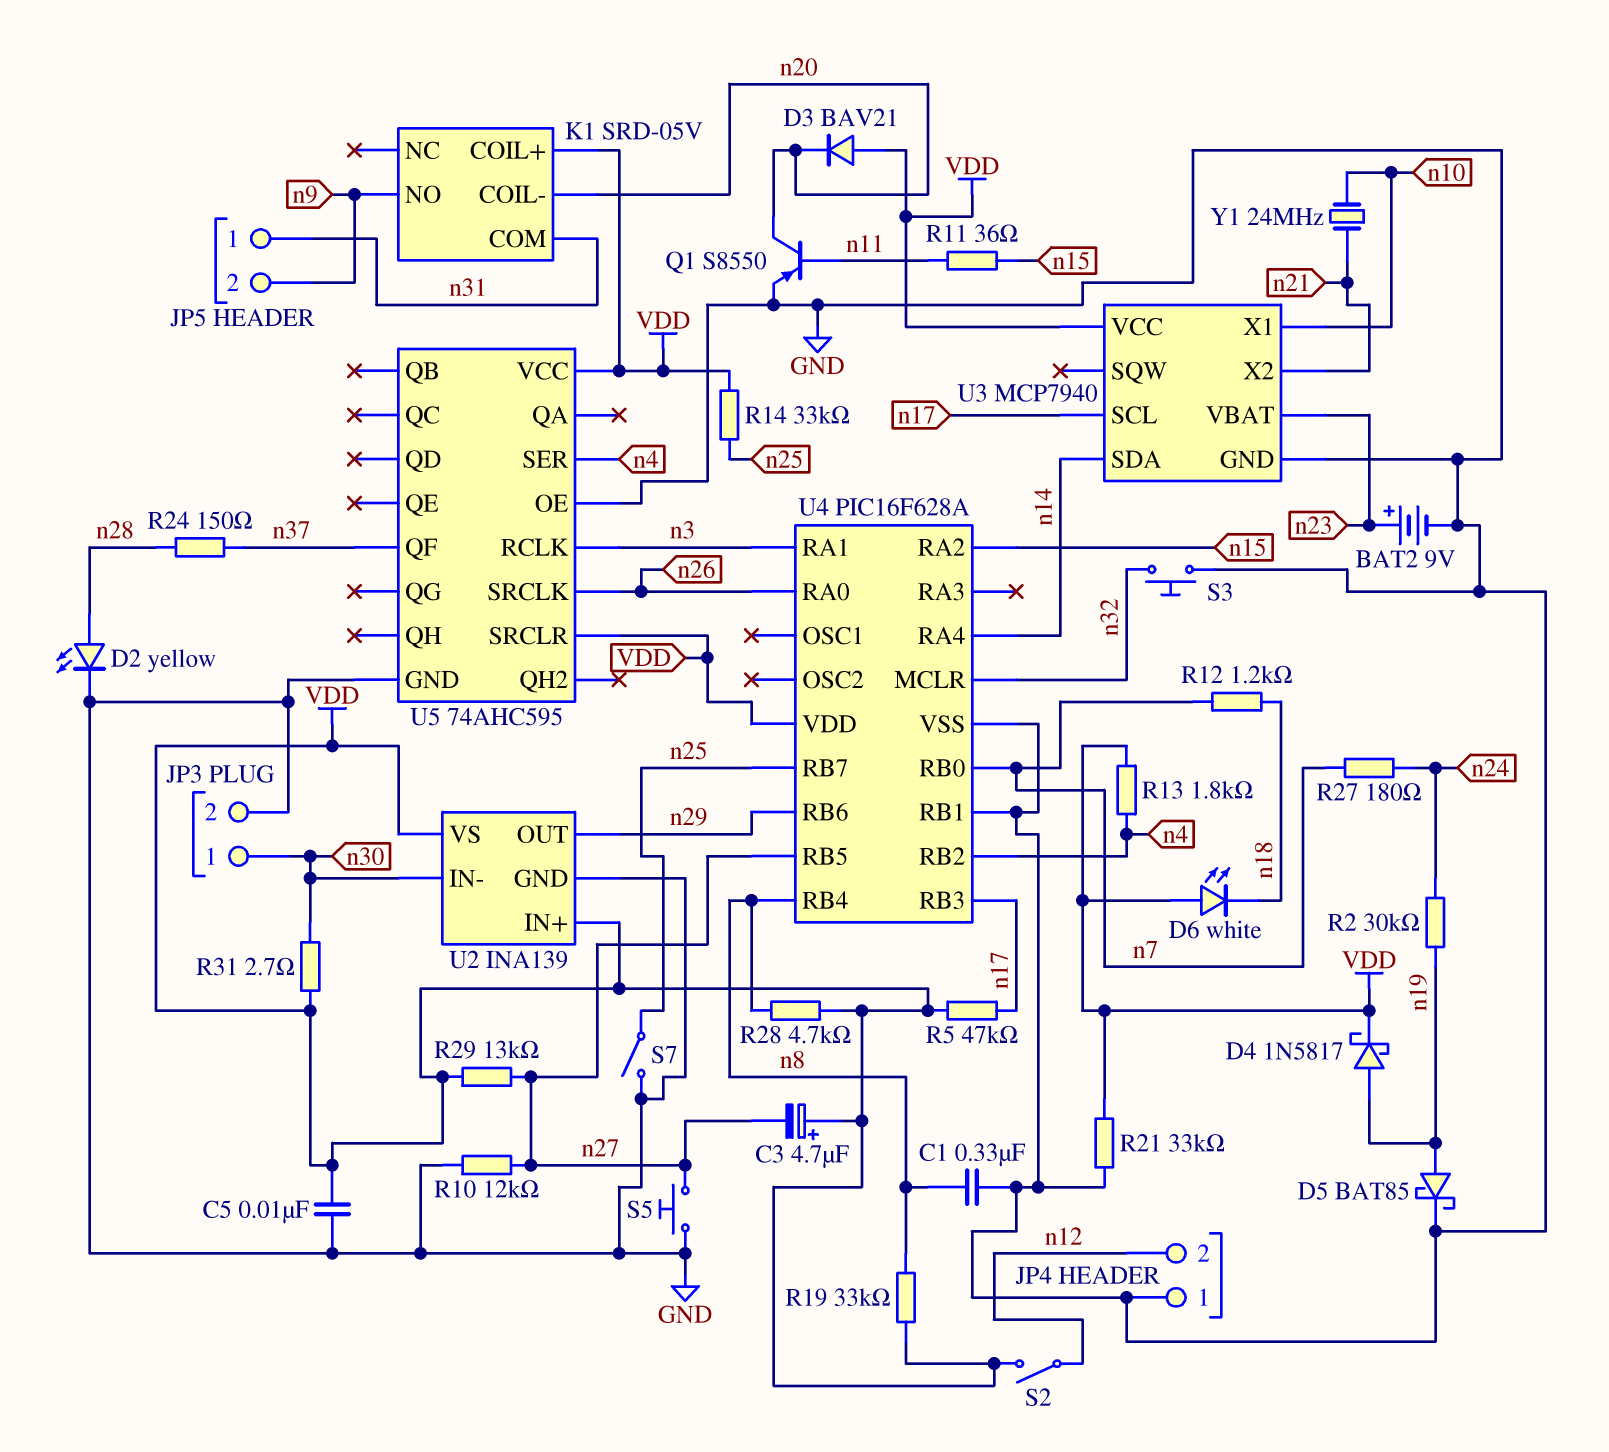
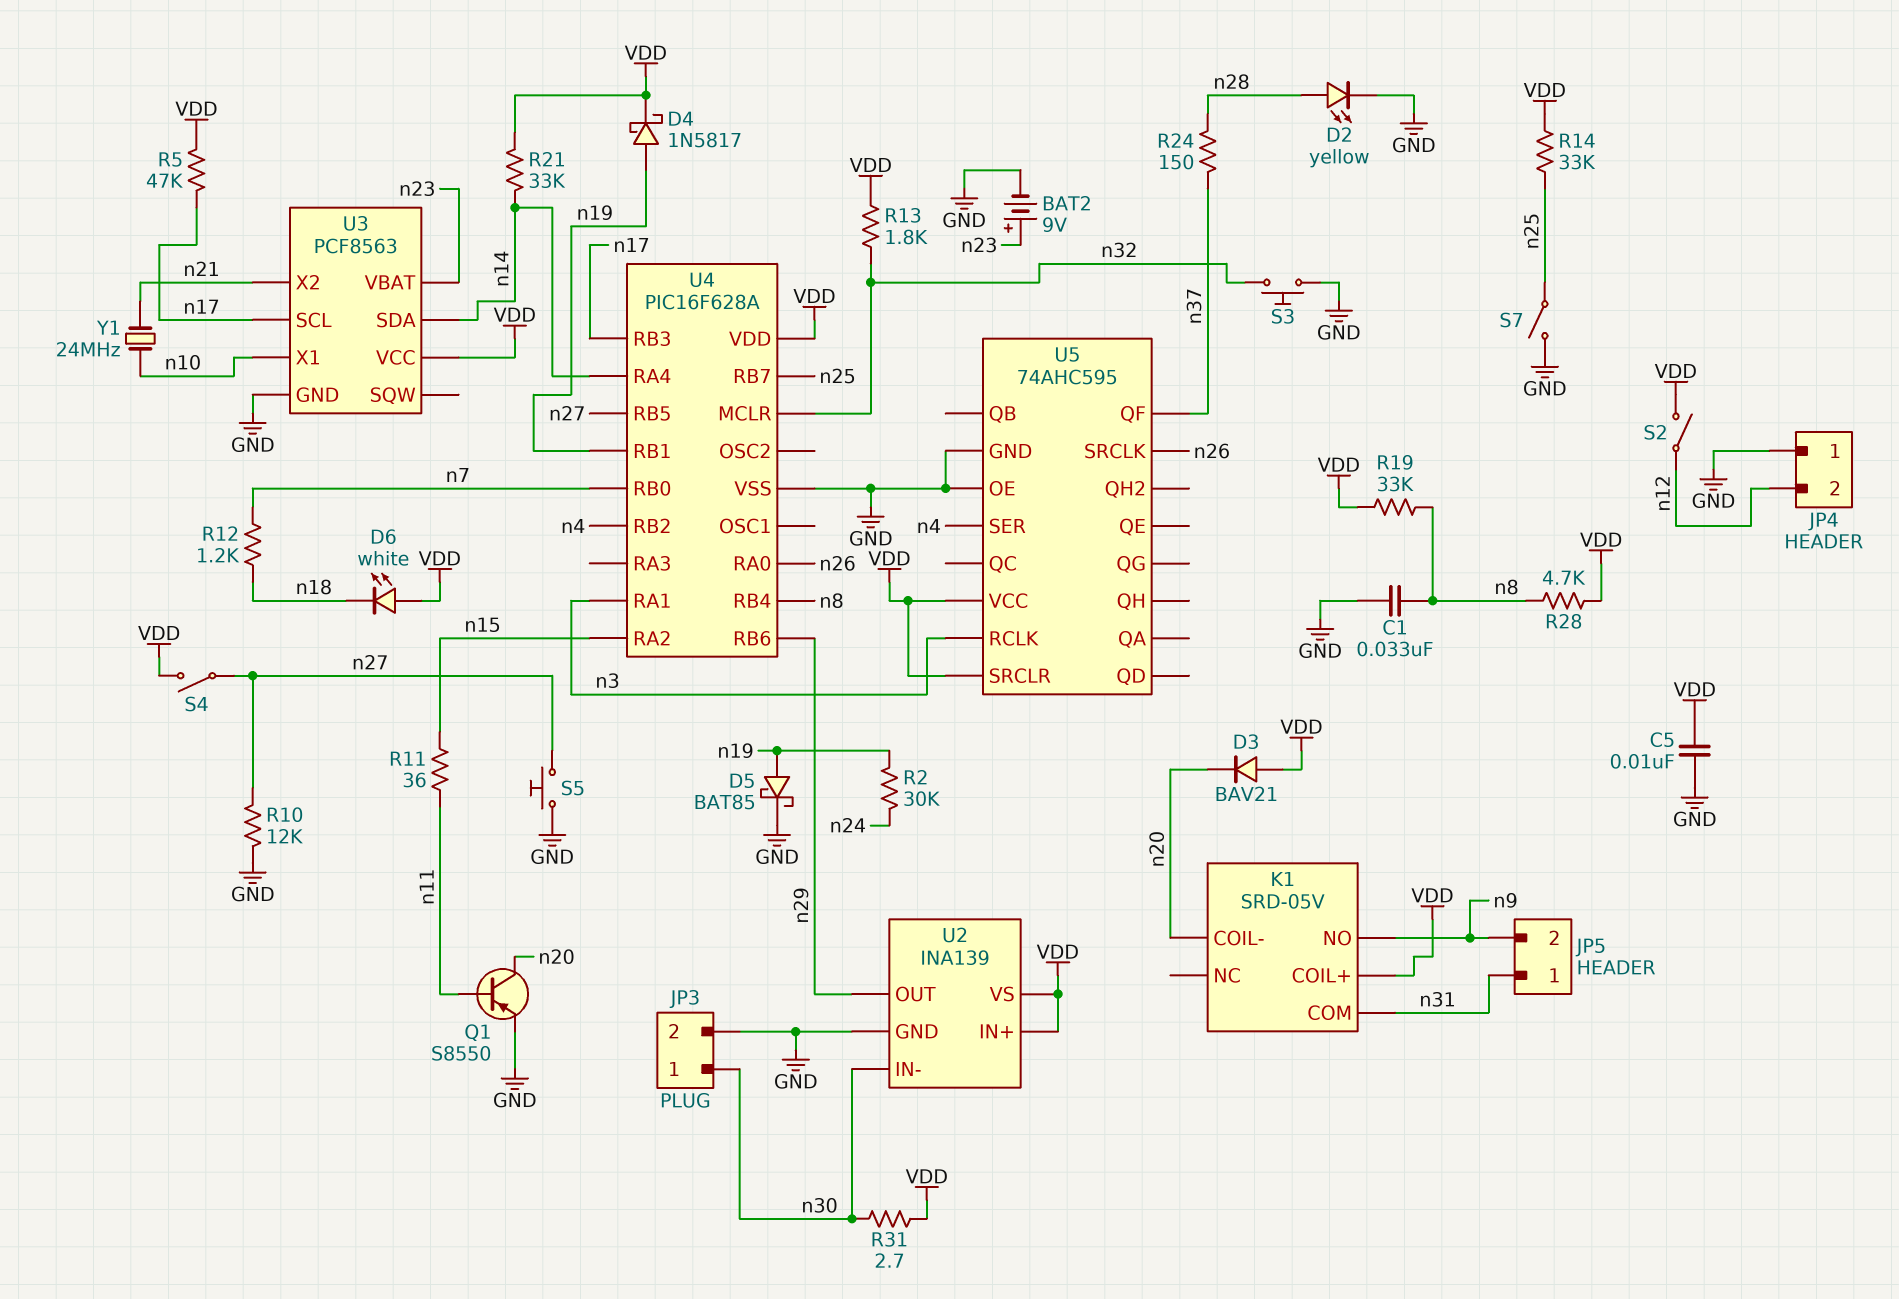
C1: 330nF (GND, n8) -> 33nF (GND, n8)
C3: 4.7uF (plus VDD, minus n27) -> none
R13: 1.8k (VDD, n4) -> 1.8k (VDD, n32)
R21: 33k (GND, VDD) -> 33k (VDD, n14)
R27: 180 (n7, n24) -> none
R29: 13k (VDD, n27) -> none
S4: none -> switch (VDD, n27)
U3: MCP7940 -> PCF8563
U4 pin RB1: GND -> n19

